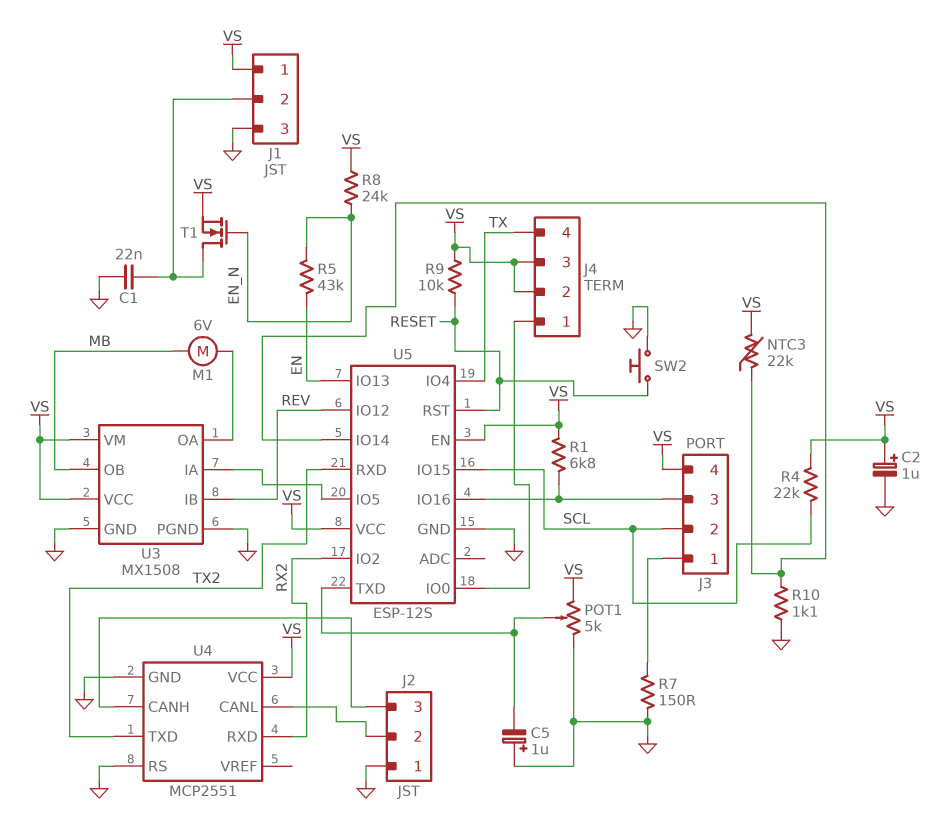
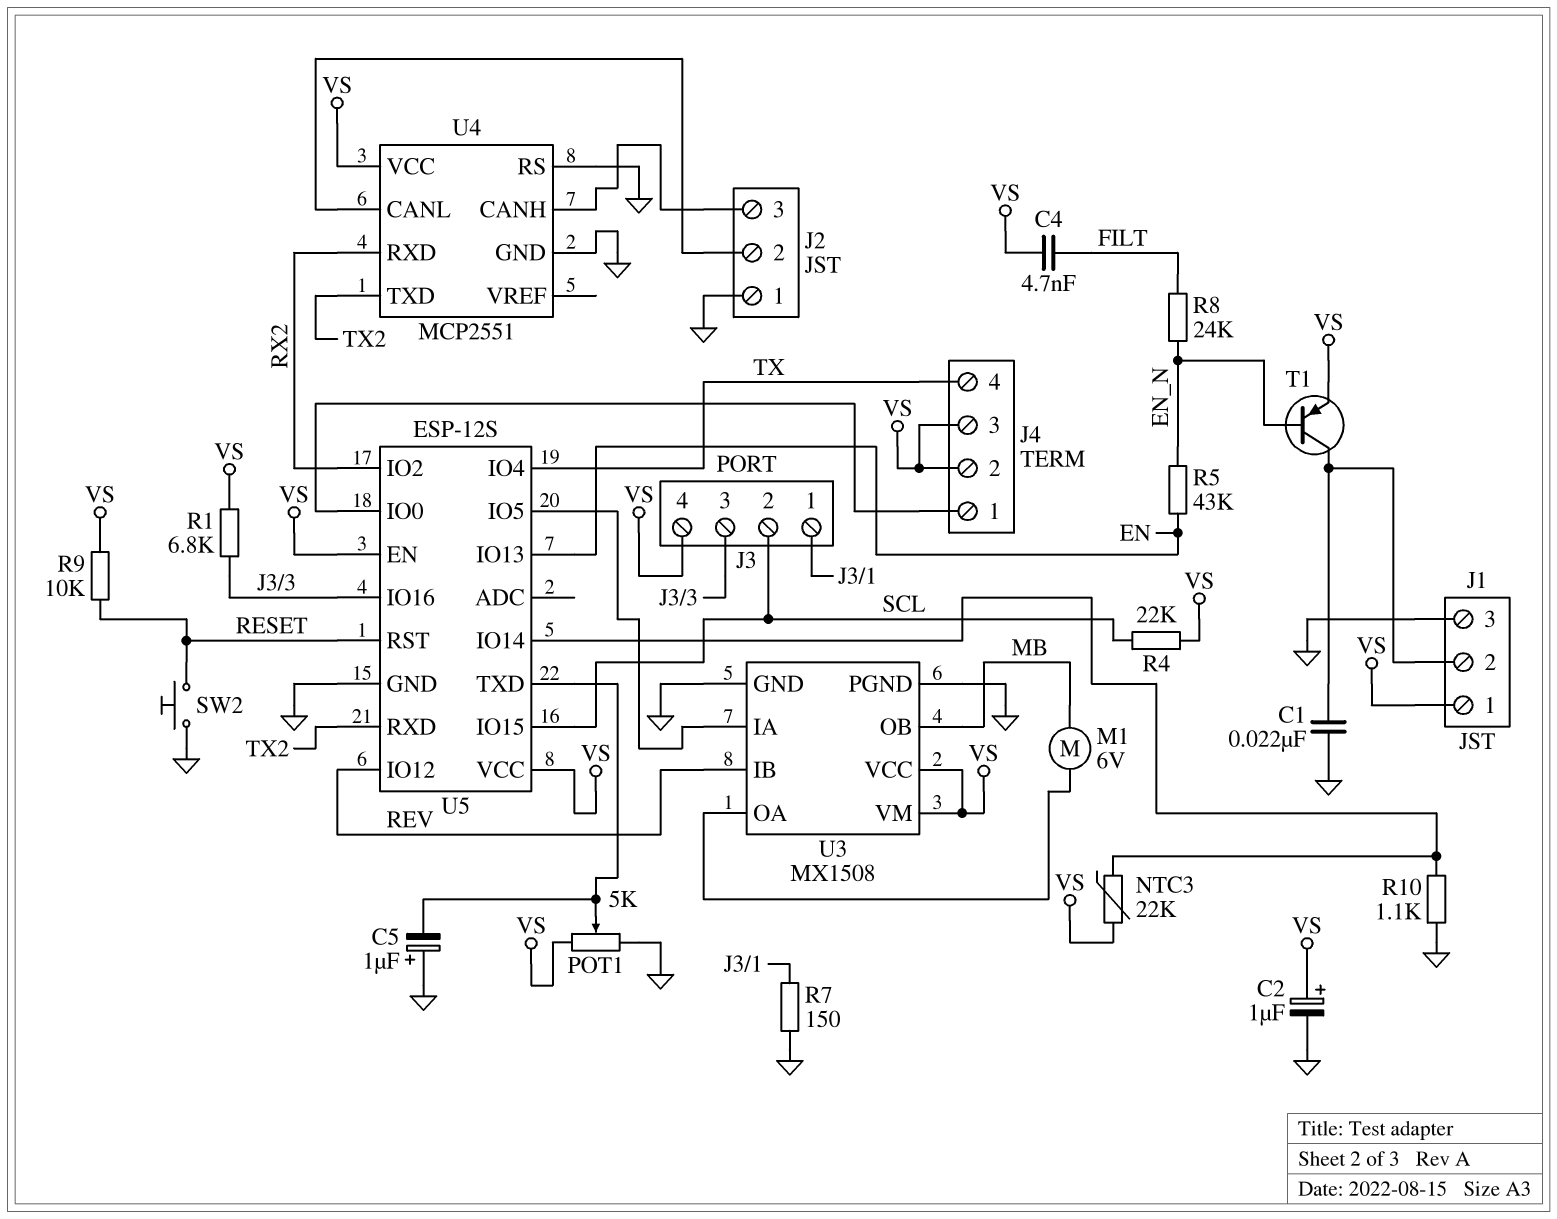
C4: none -> 4.7nF (FILT, VS)
R8: 24k (EN_N, VS) -> 24k (EN_N, FILT)
T1: NMOS (G EN_N, D J1/2, S VS) -> PNP (B EN_N, C J1/2, E VS)

